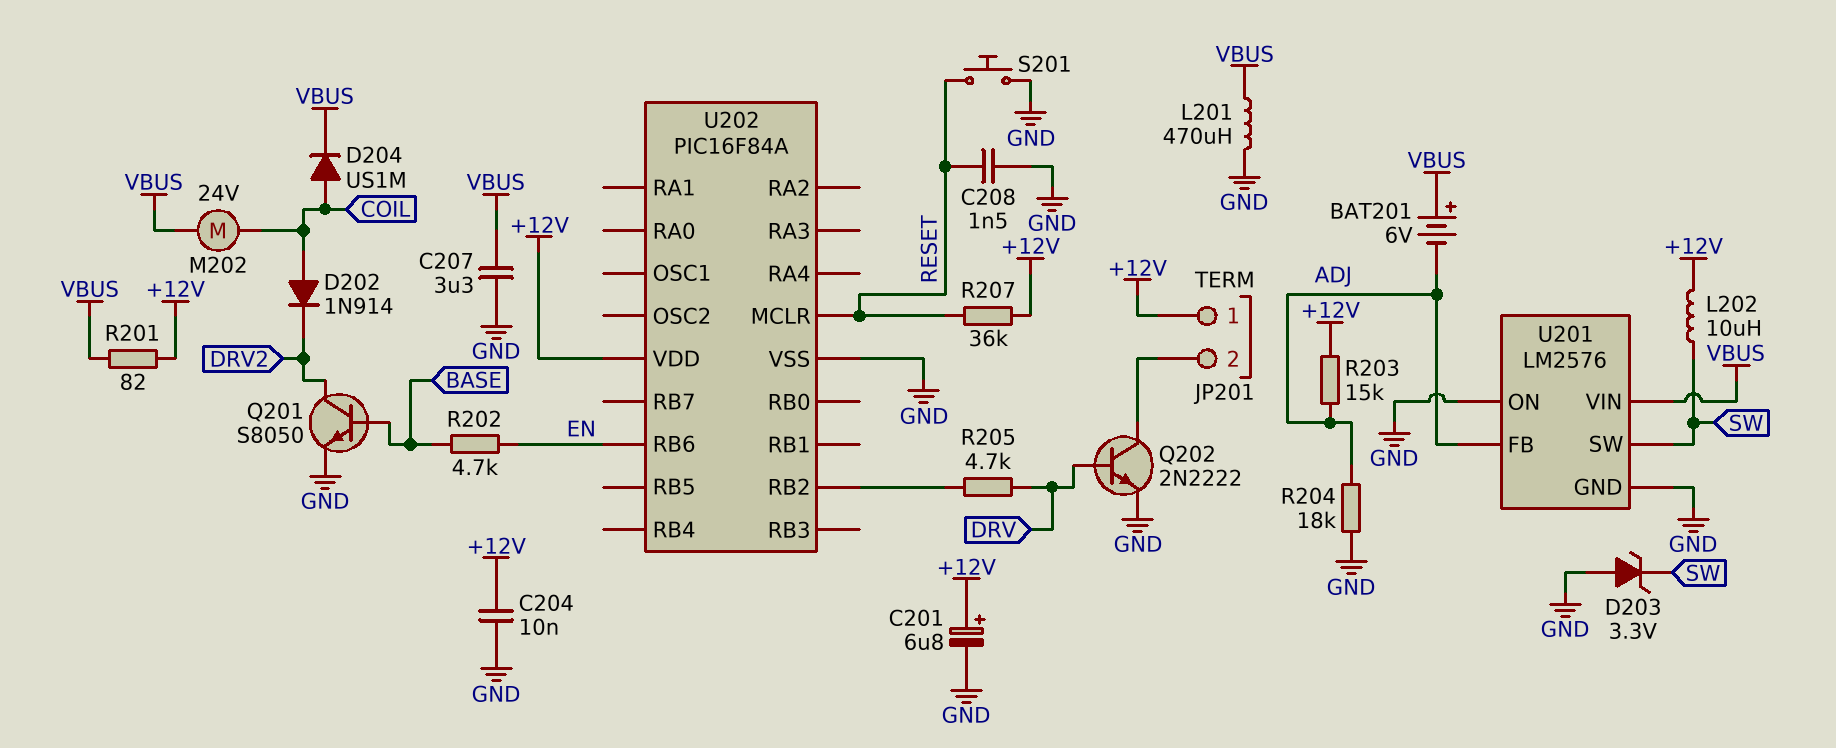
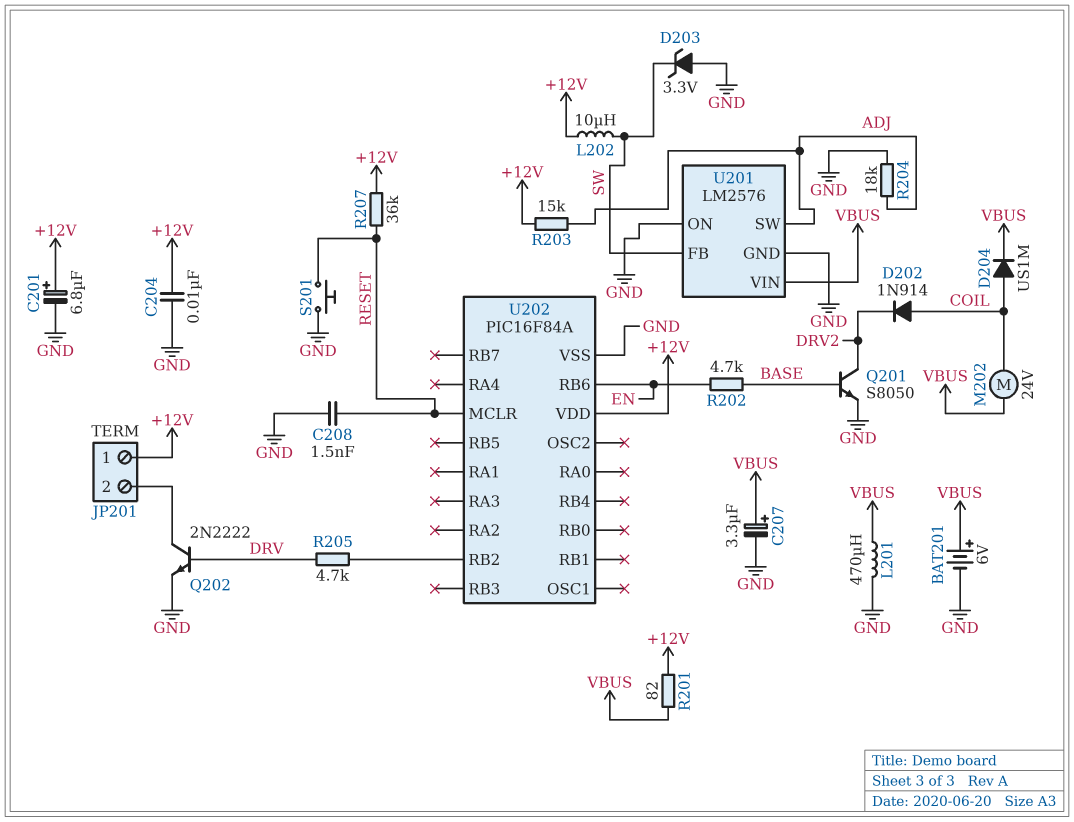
BAT201: 6V (plus VBUS, minus ADJ) -> 6V (plus VBUS, minus GND)
C207: 3.3uF (GND, VBUS) -> 3.3uF (plus VBUS, minus GND)
U201 pin FB: ADJ -> SW
U201 pin SW: SW -> ADJ

